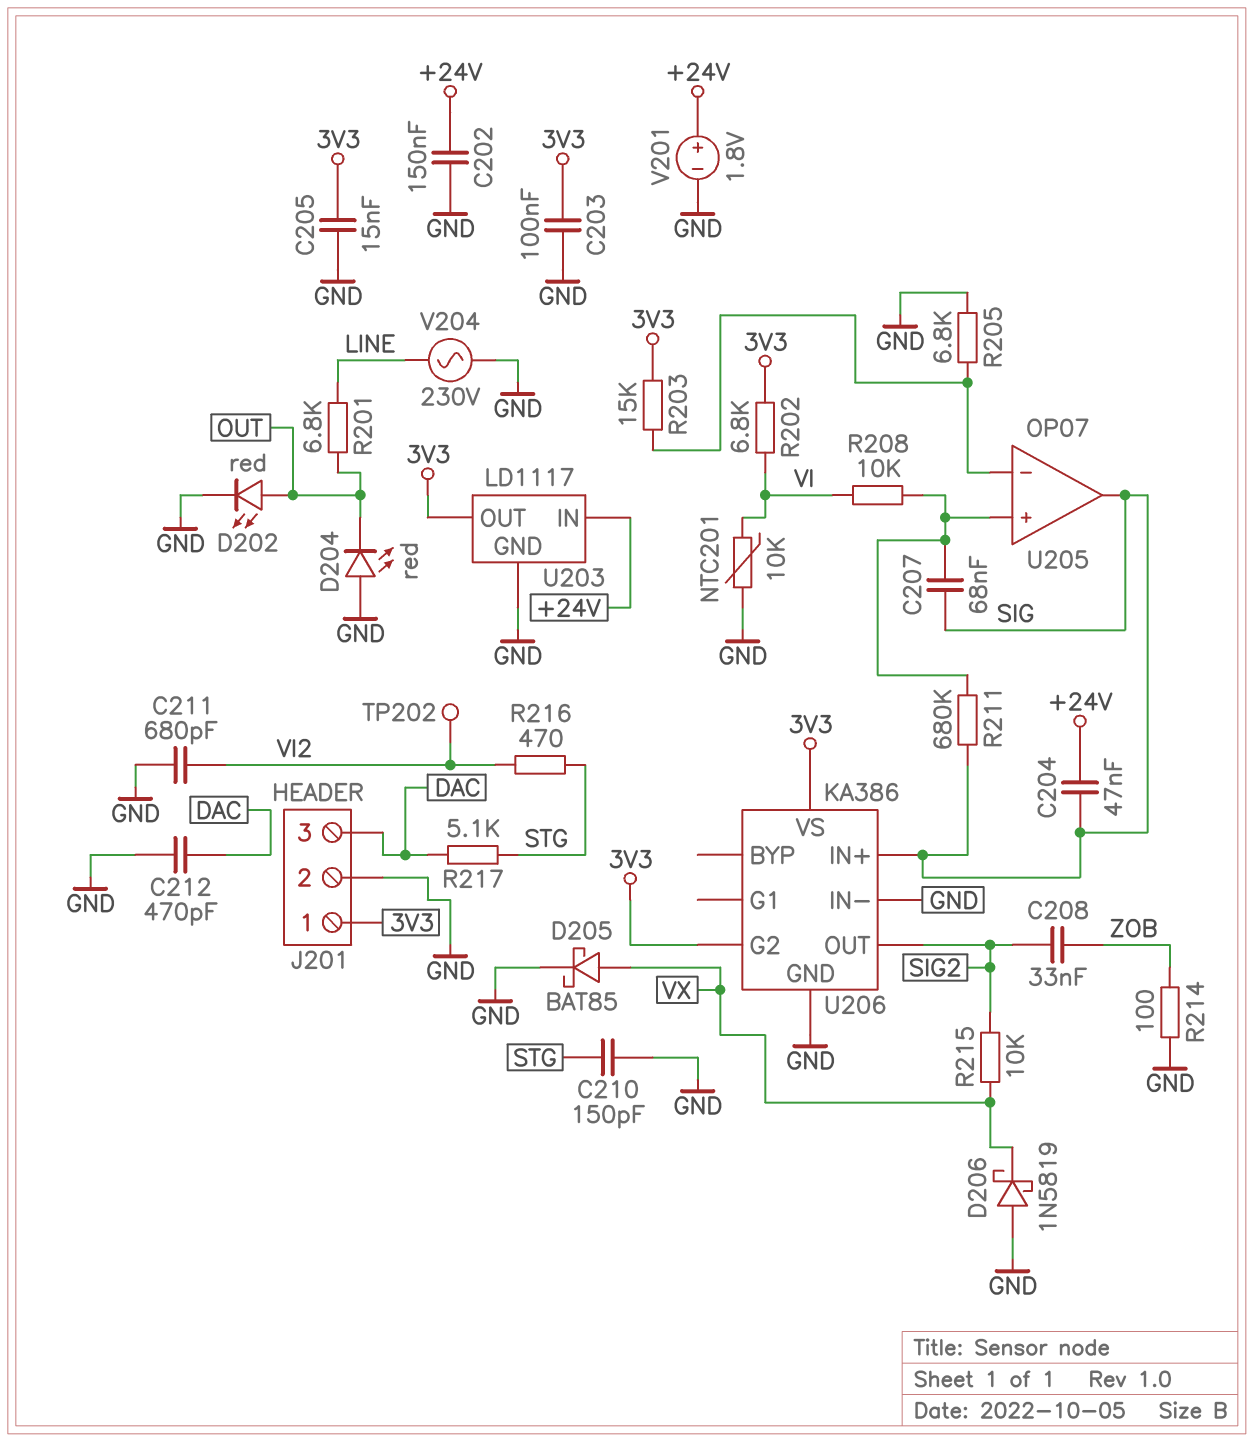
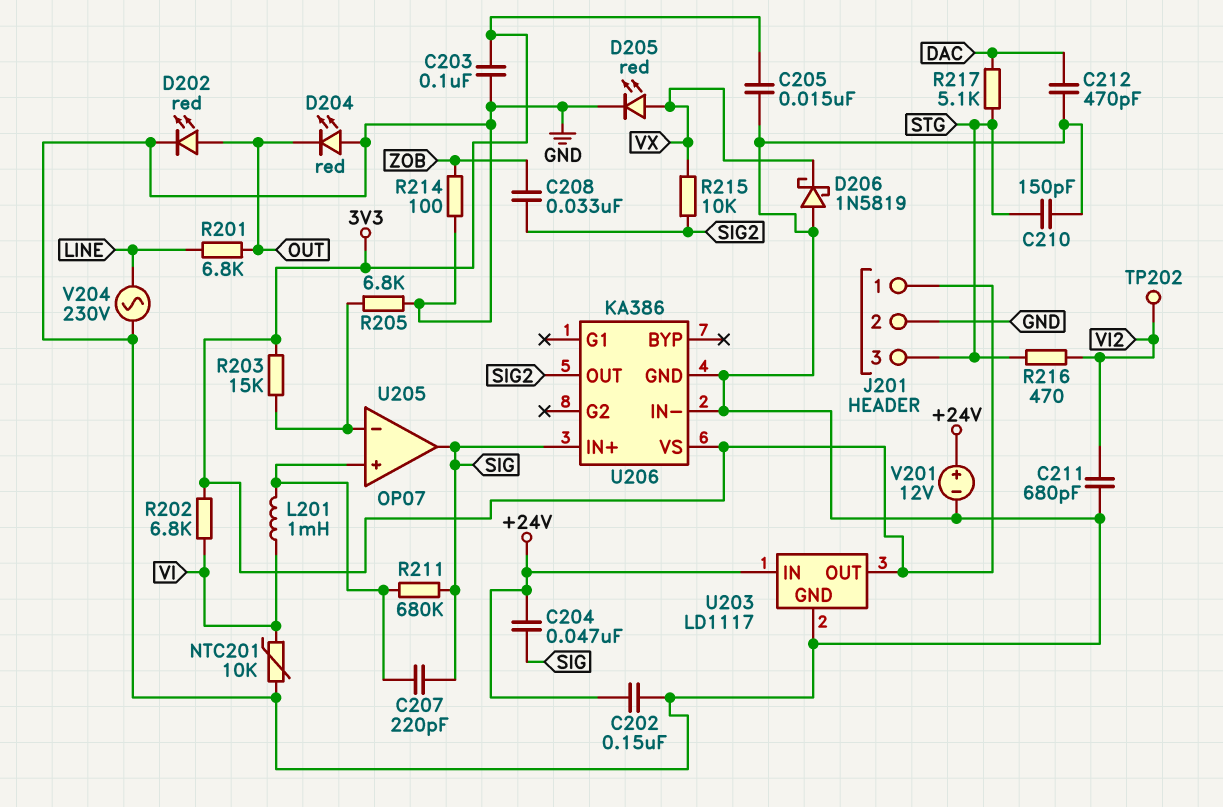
C207: 68nF (SIG, U205/in+) -> 220pF (SIG, U205/in+)
D205: schottky BAT85 (A VX, K GND) -> LED red (A VX, K GND)
J201 pin 3: DAC -> STG
L201: none -> 1mH (U205/in+, VI)
R208: 10k (U205/in+, VI) -> none
U206 pin G2: 3V3 -> none
V201: 1.8V (plus +24V, minus GND) -> 12V (plus +24V, minus GND)

